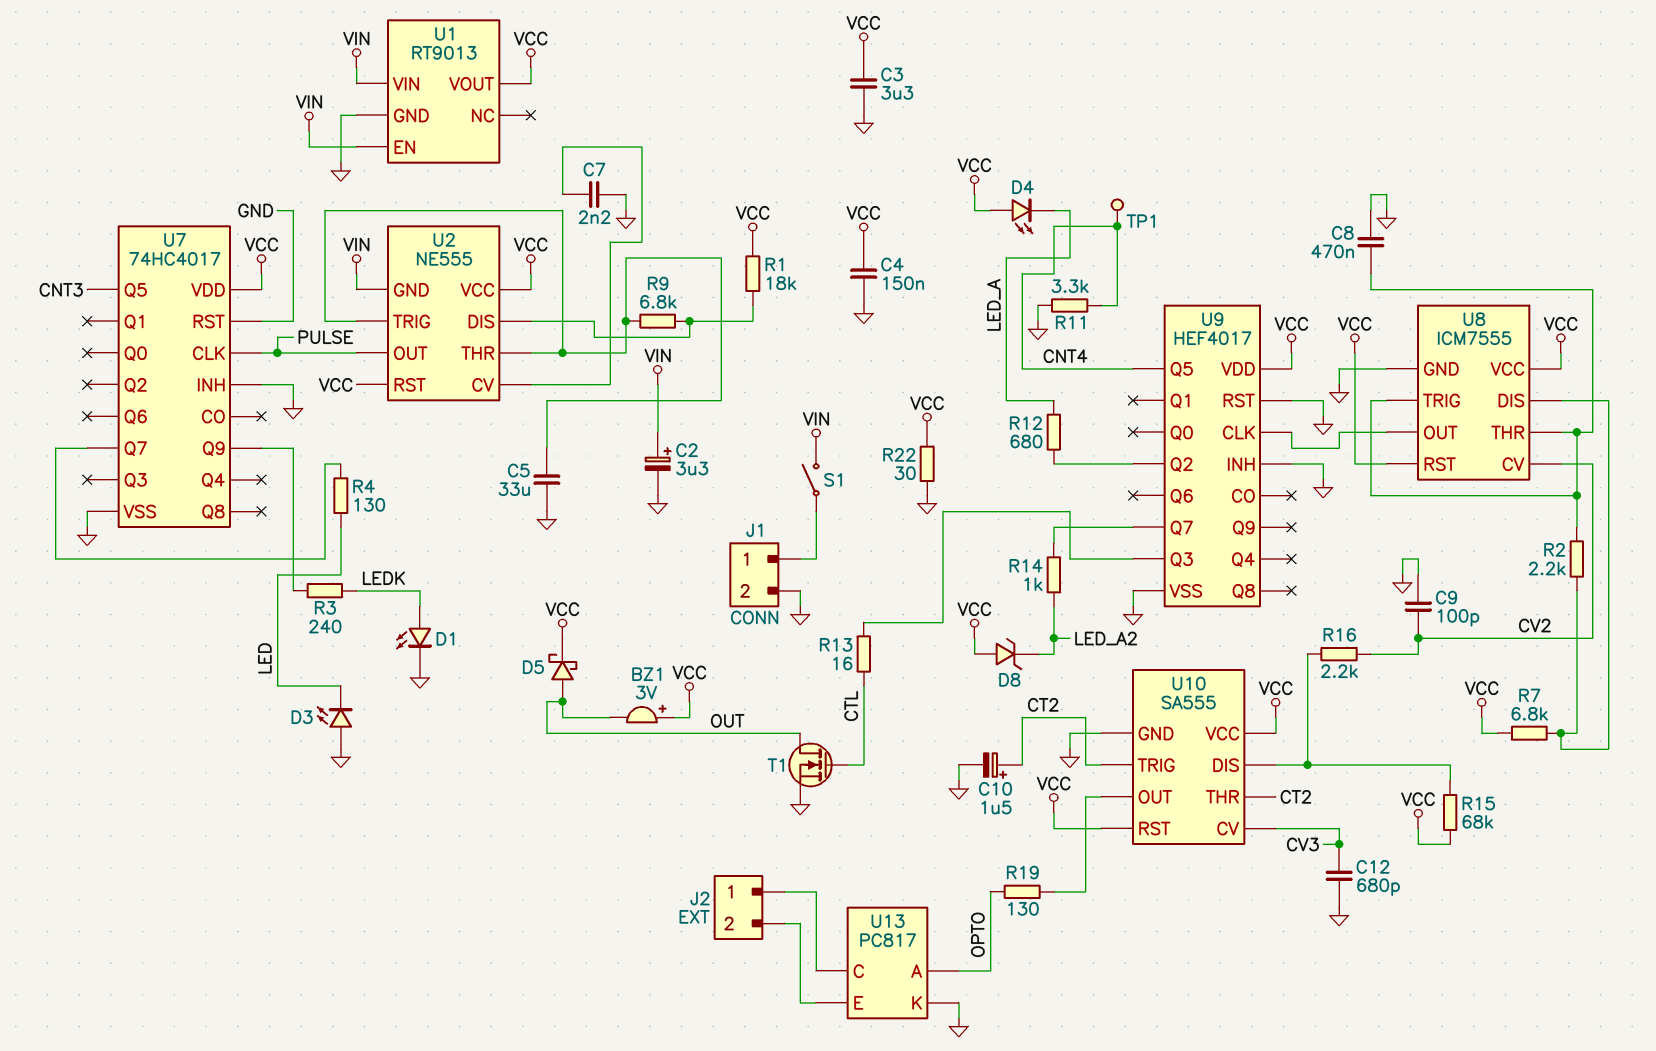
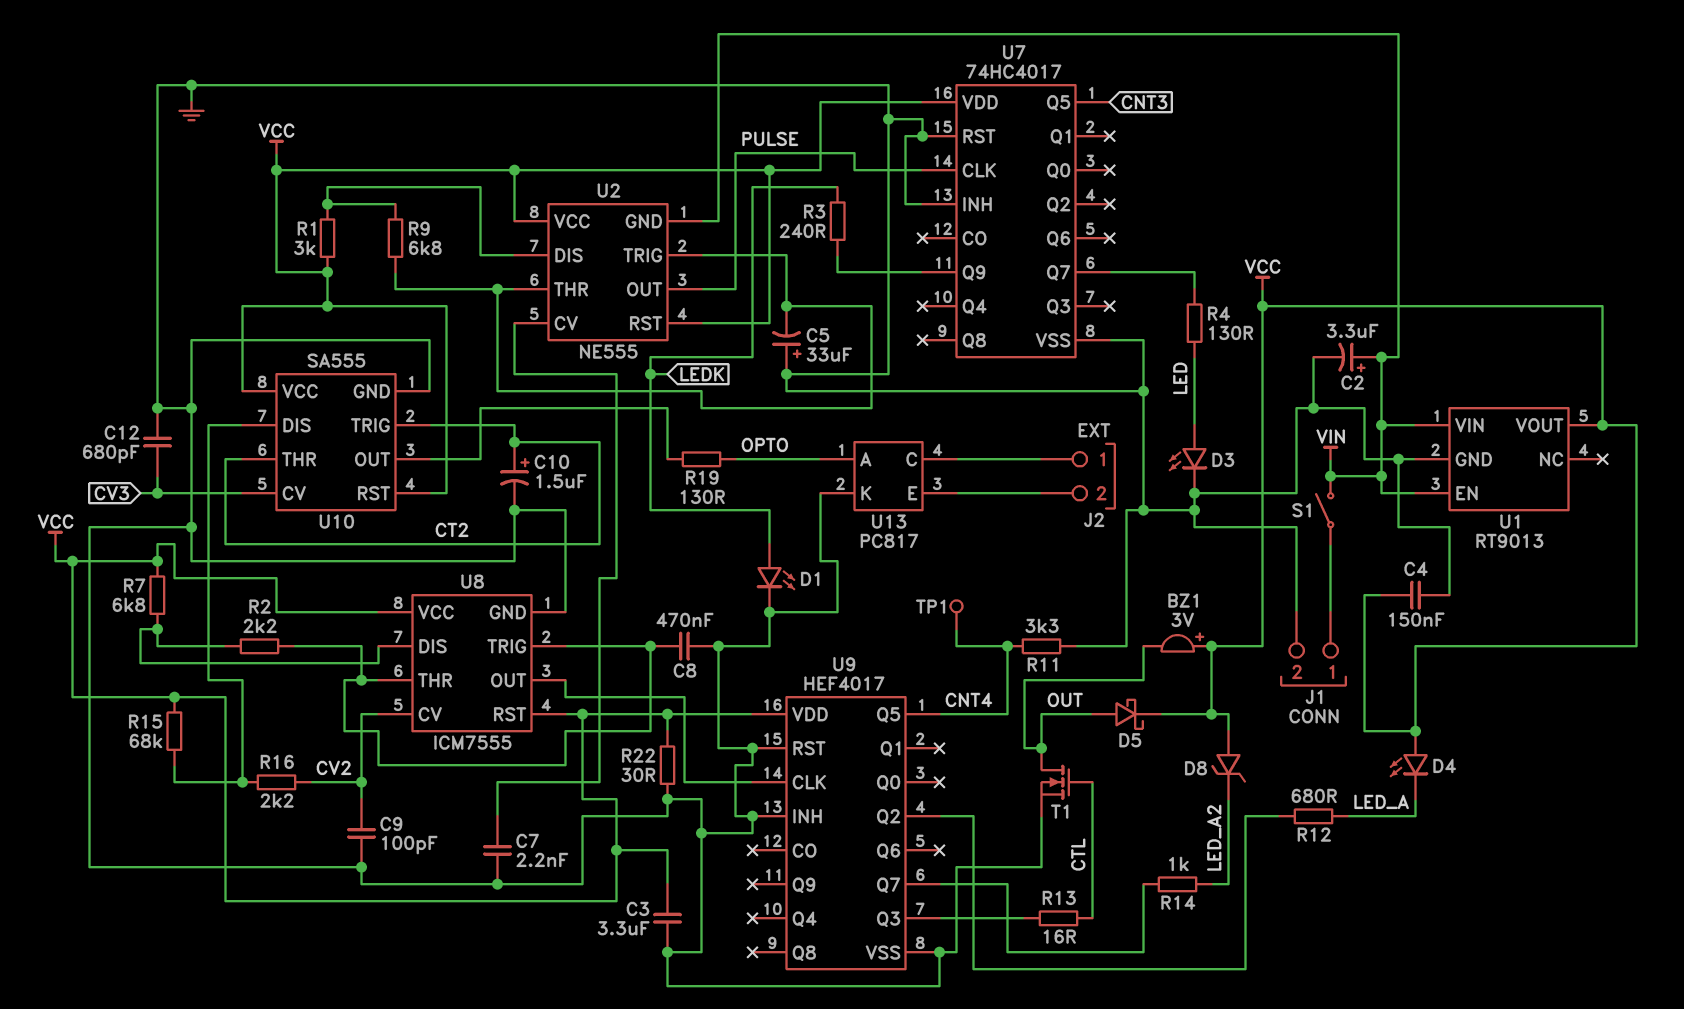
C5: 33uF (GND, U2/THR) -> 33uF (plus GND, minus U2/THR)
D3: LED (A GND, K LED) -> LED (A LED, K GND)
R1: 18k (U2/DIS, VCC) -> 3k (U2/DIS, VCC)

